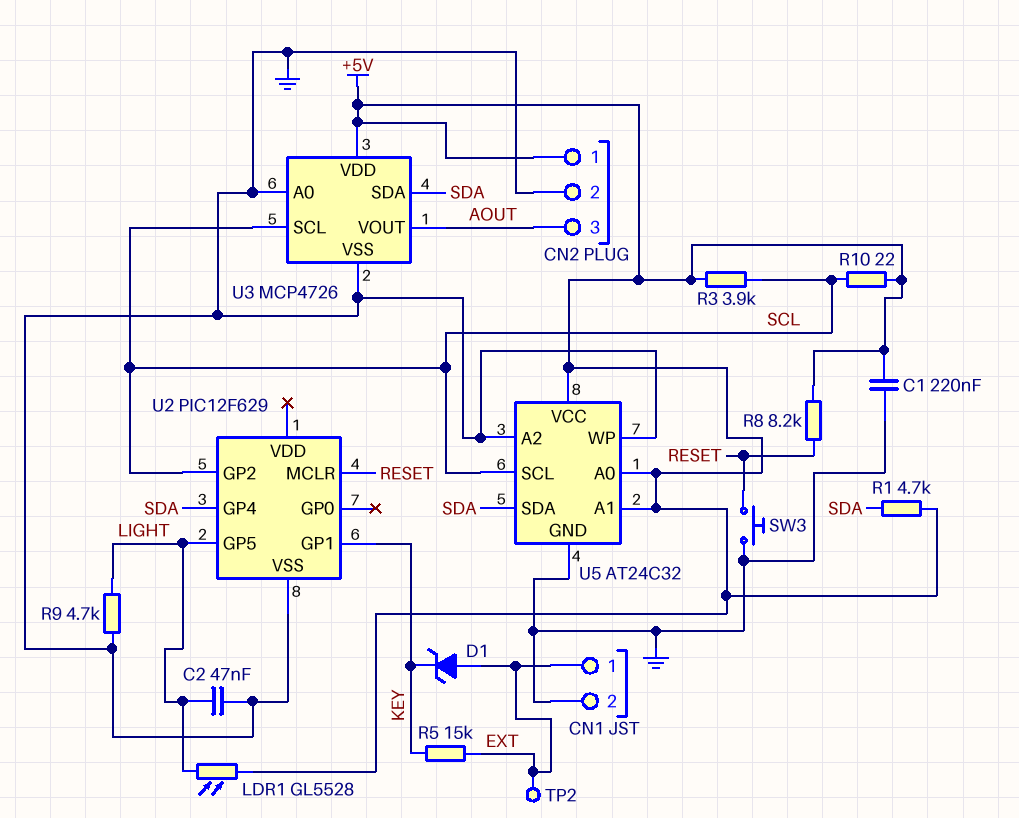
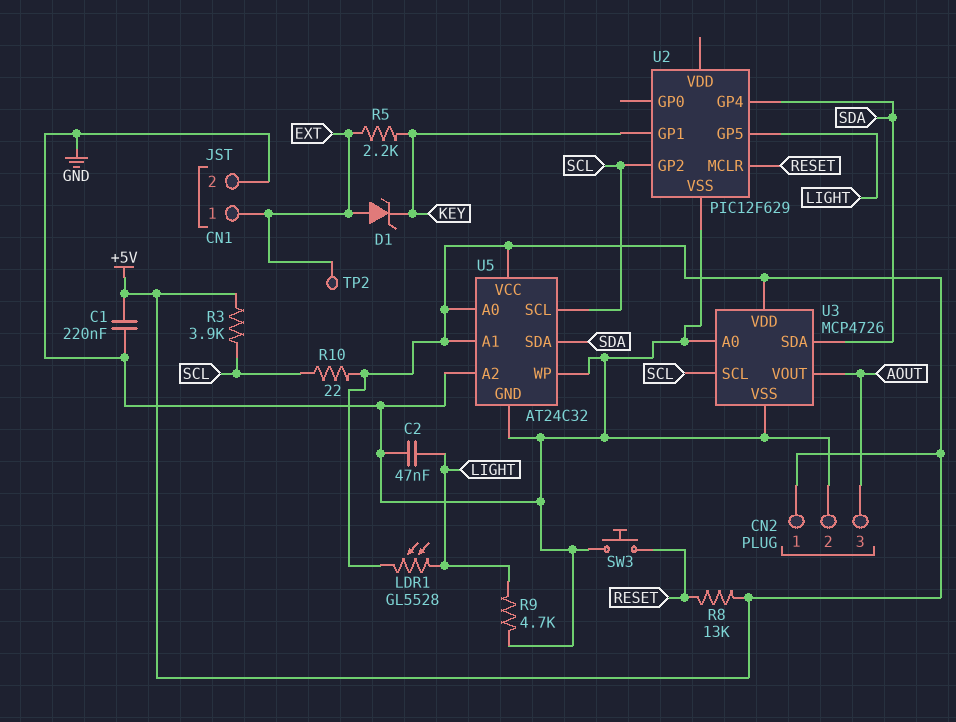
R1: 4.7k (+5V, SDA) -> none
R5: 15k (EXT, KEY) -> 2.2k (EXT, KEY)
R8: 8.2k (+5V, RESET) -> 13k (+5V, RESET)

